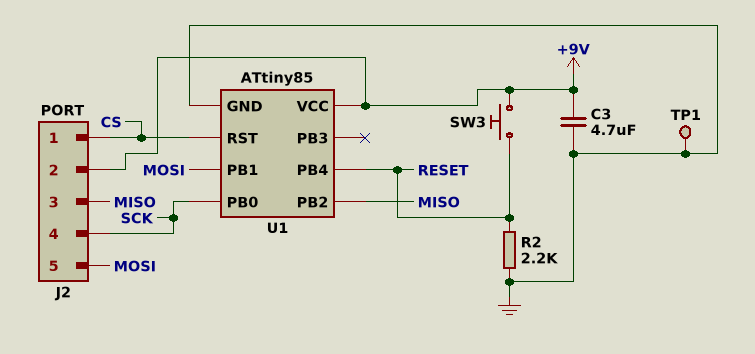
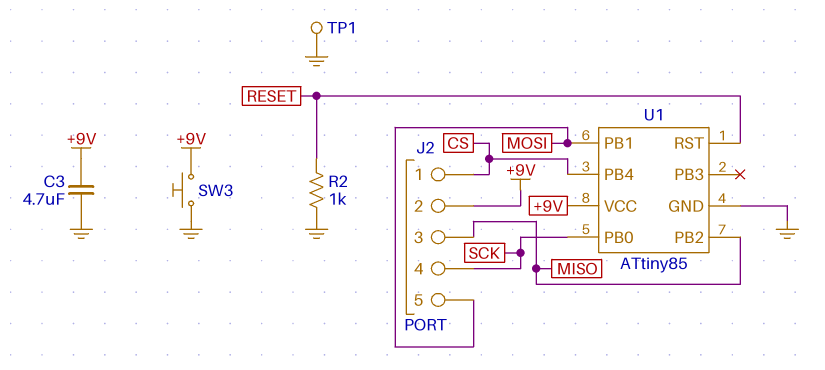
R2: 2.2k (GND, RESET) -> 1k (GND, RESET)
SW3: button (+9V, RESET) -> button (+9V, GND)
U1 pin PB4: RESET -> CS
U1 pin RST: CS -> RESET

